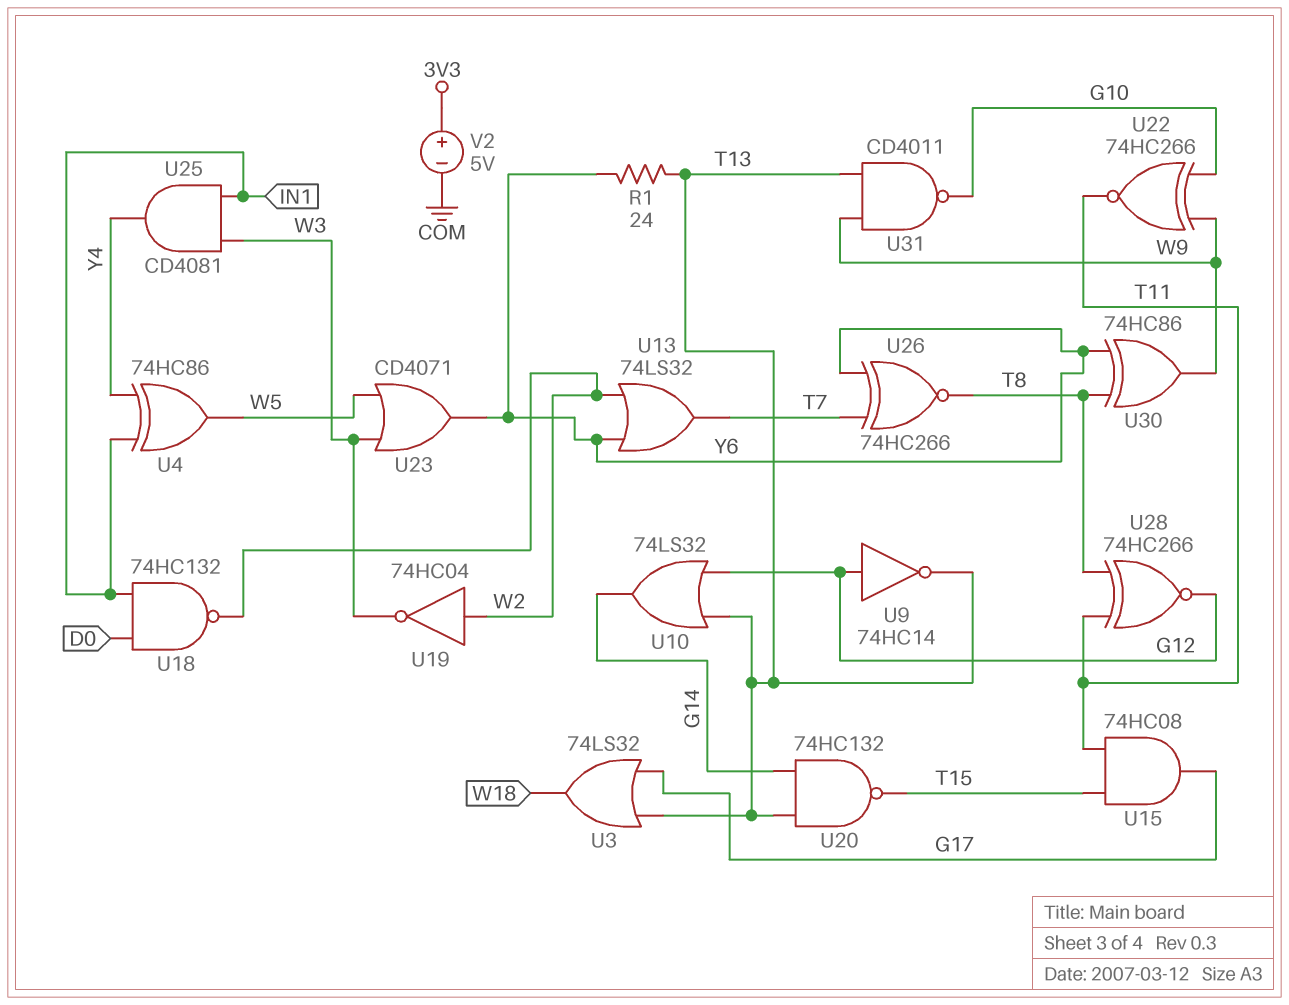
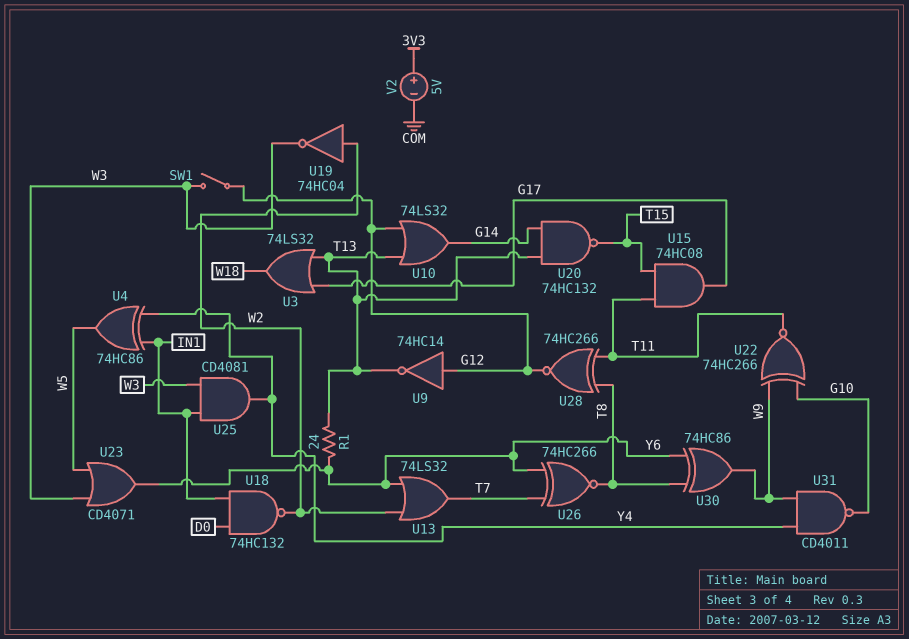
SW1: none -> switch (G12, W3)
U31: NAND CD4011 (in T13, in W9, out G10) -> NAND CD4011 (in W9, in Y4, out G10)

